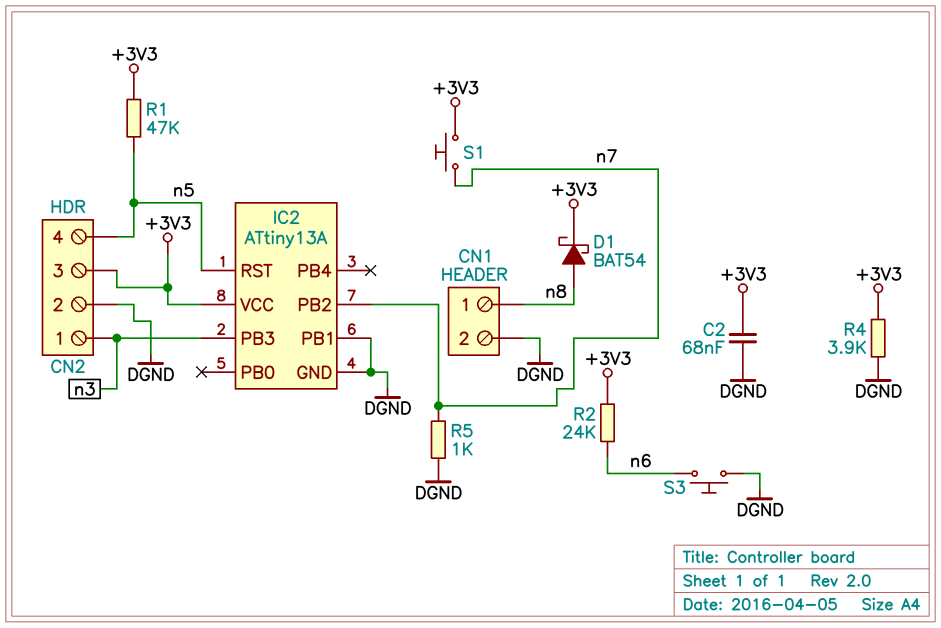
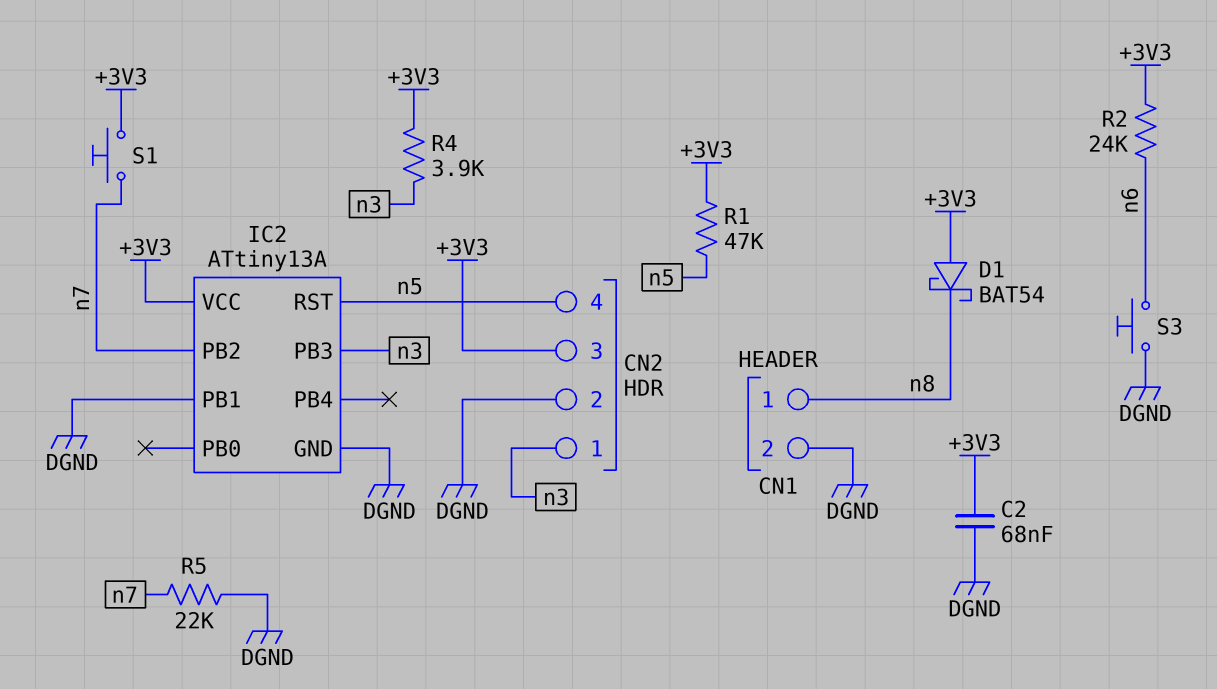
D1: schottky BAT54 (A n8, K +3V3) -> schottky BAT54 (A +3V3, K n8)
R4: 3.9k (+3V3, DGND) -> 3.9k (+3V3, n3)
R5: 1k (DGND, n7) -> 22k (DGND, n7)

